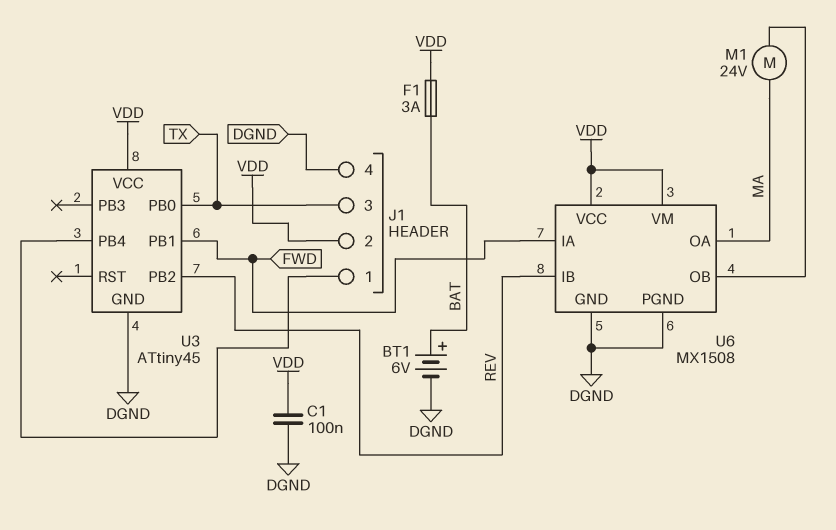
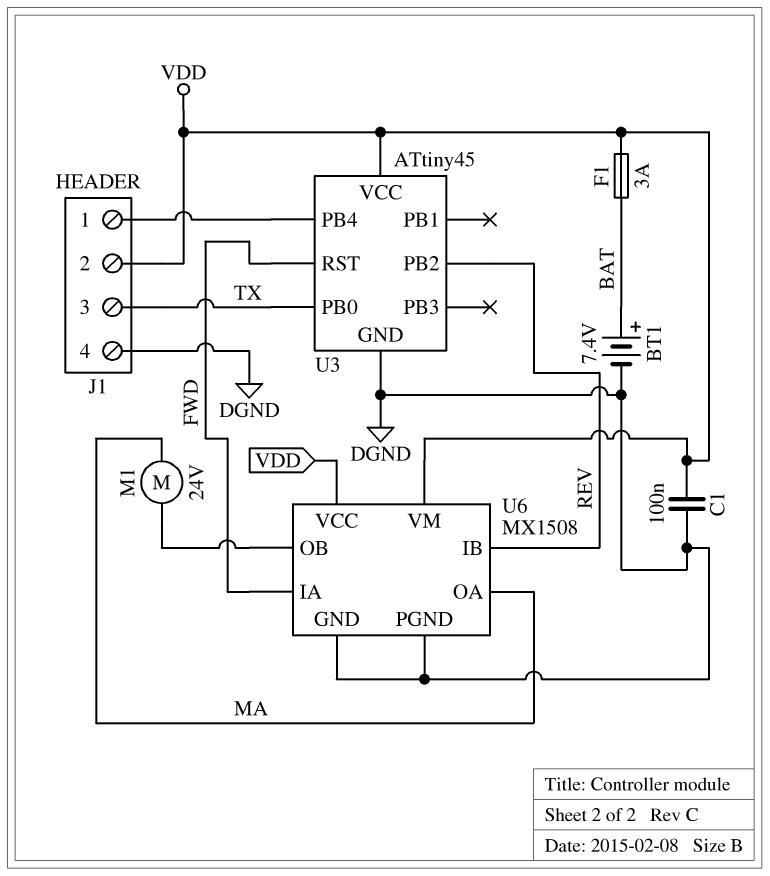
BT1: 6V (plus BAT, minus DGND) -> 7.4V (plus BAT, minus DGND)
U3 pin PB1: FWD -> none
U3 pin RST: none -> FWD

